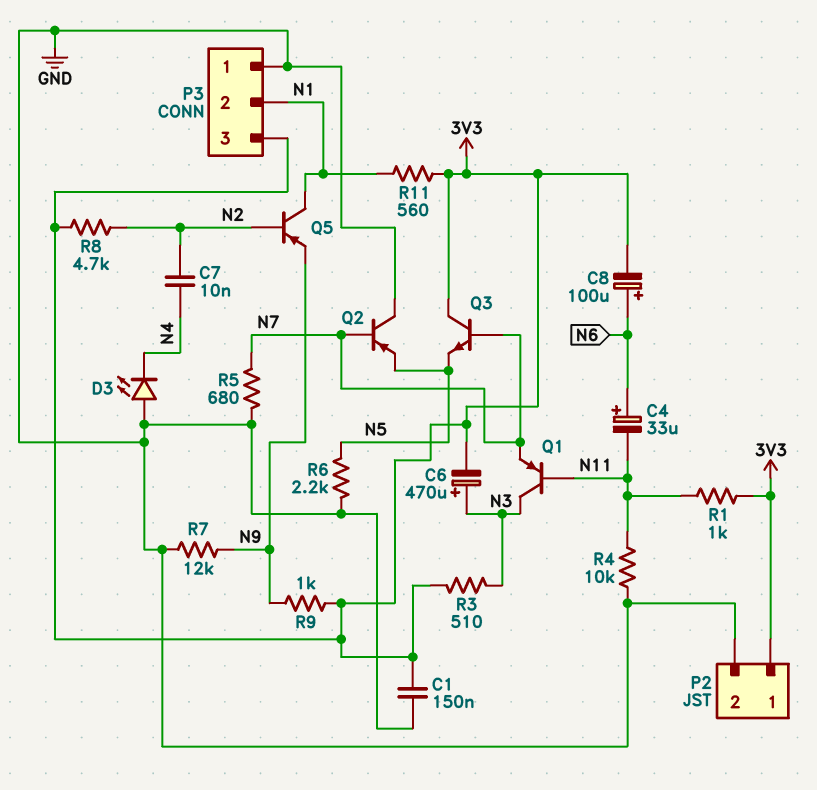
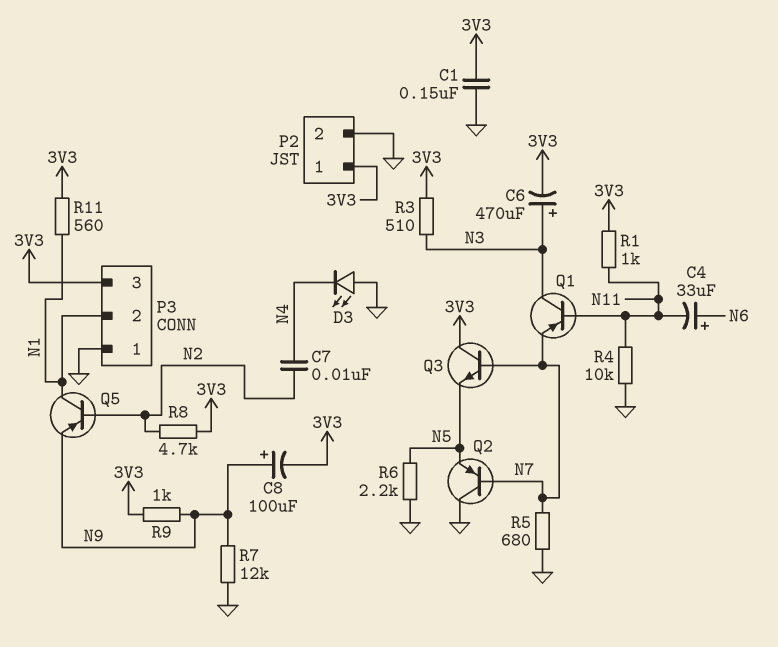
C8: 100uF (plus N6, minus 3V3) -> 100uF (plus N9, minus 3V3)

